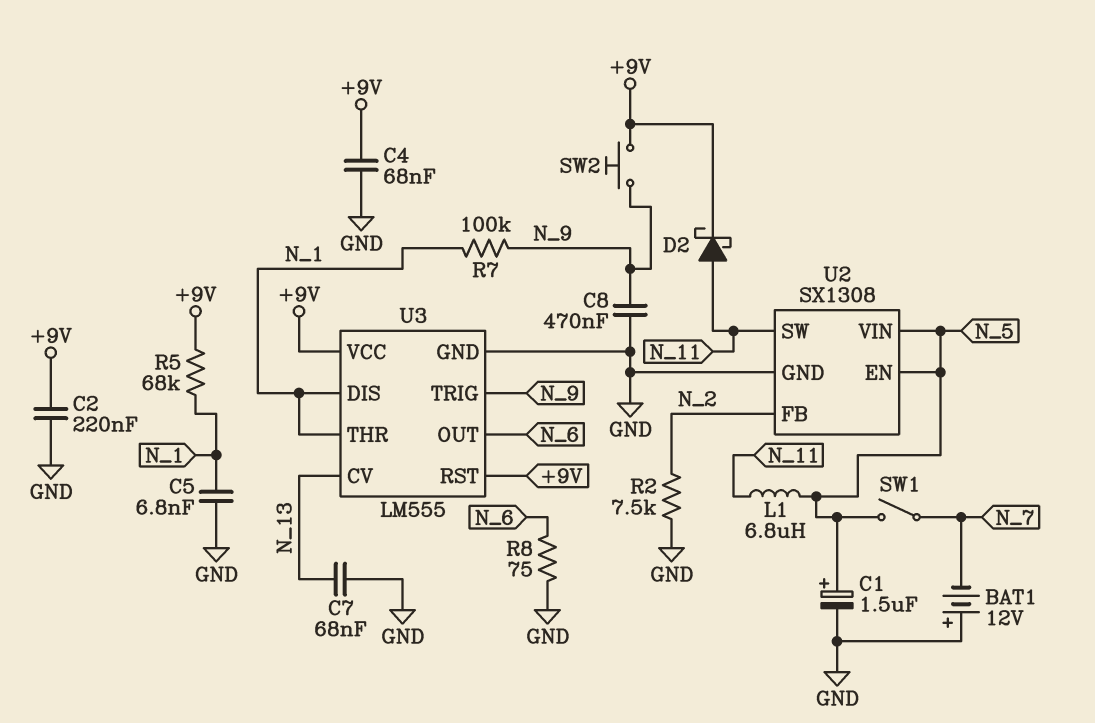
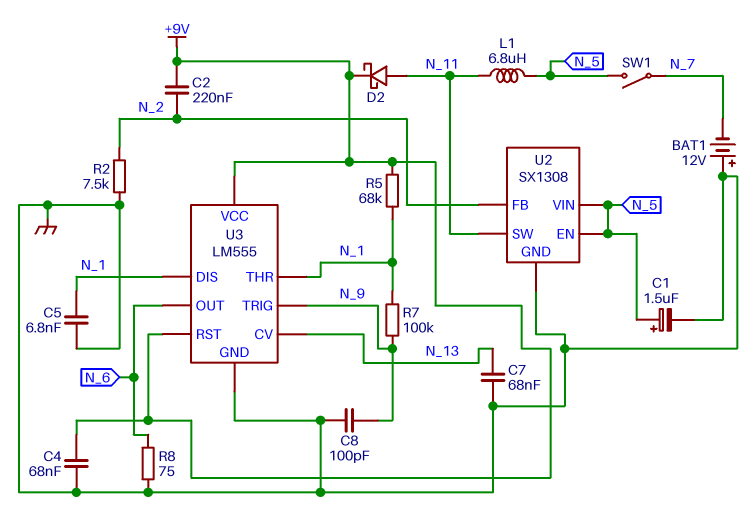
C2: 220nF (+9V, GND) -> 220nF (+9V, N_2)
C8: 470nF (GND, N_9) -> 100pF (GND, N_9)
SW2: button (+9V, N_9) -> none

